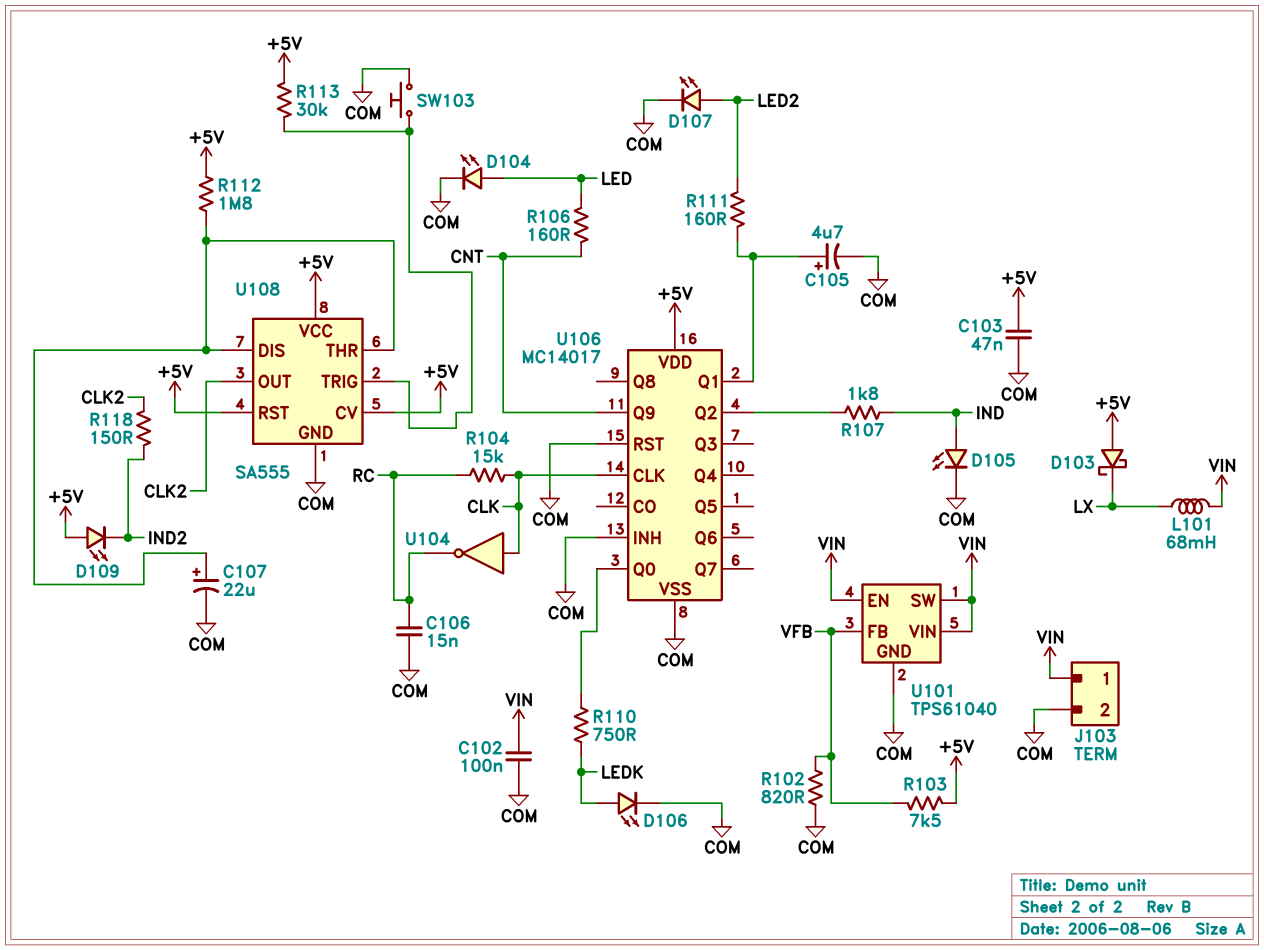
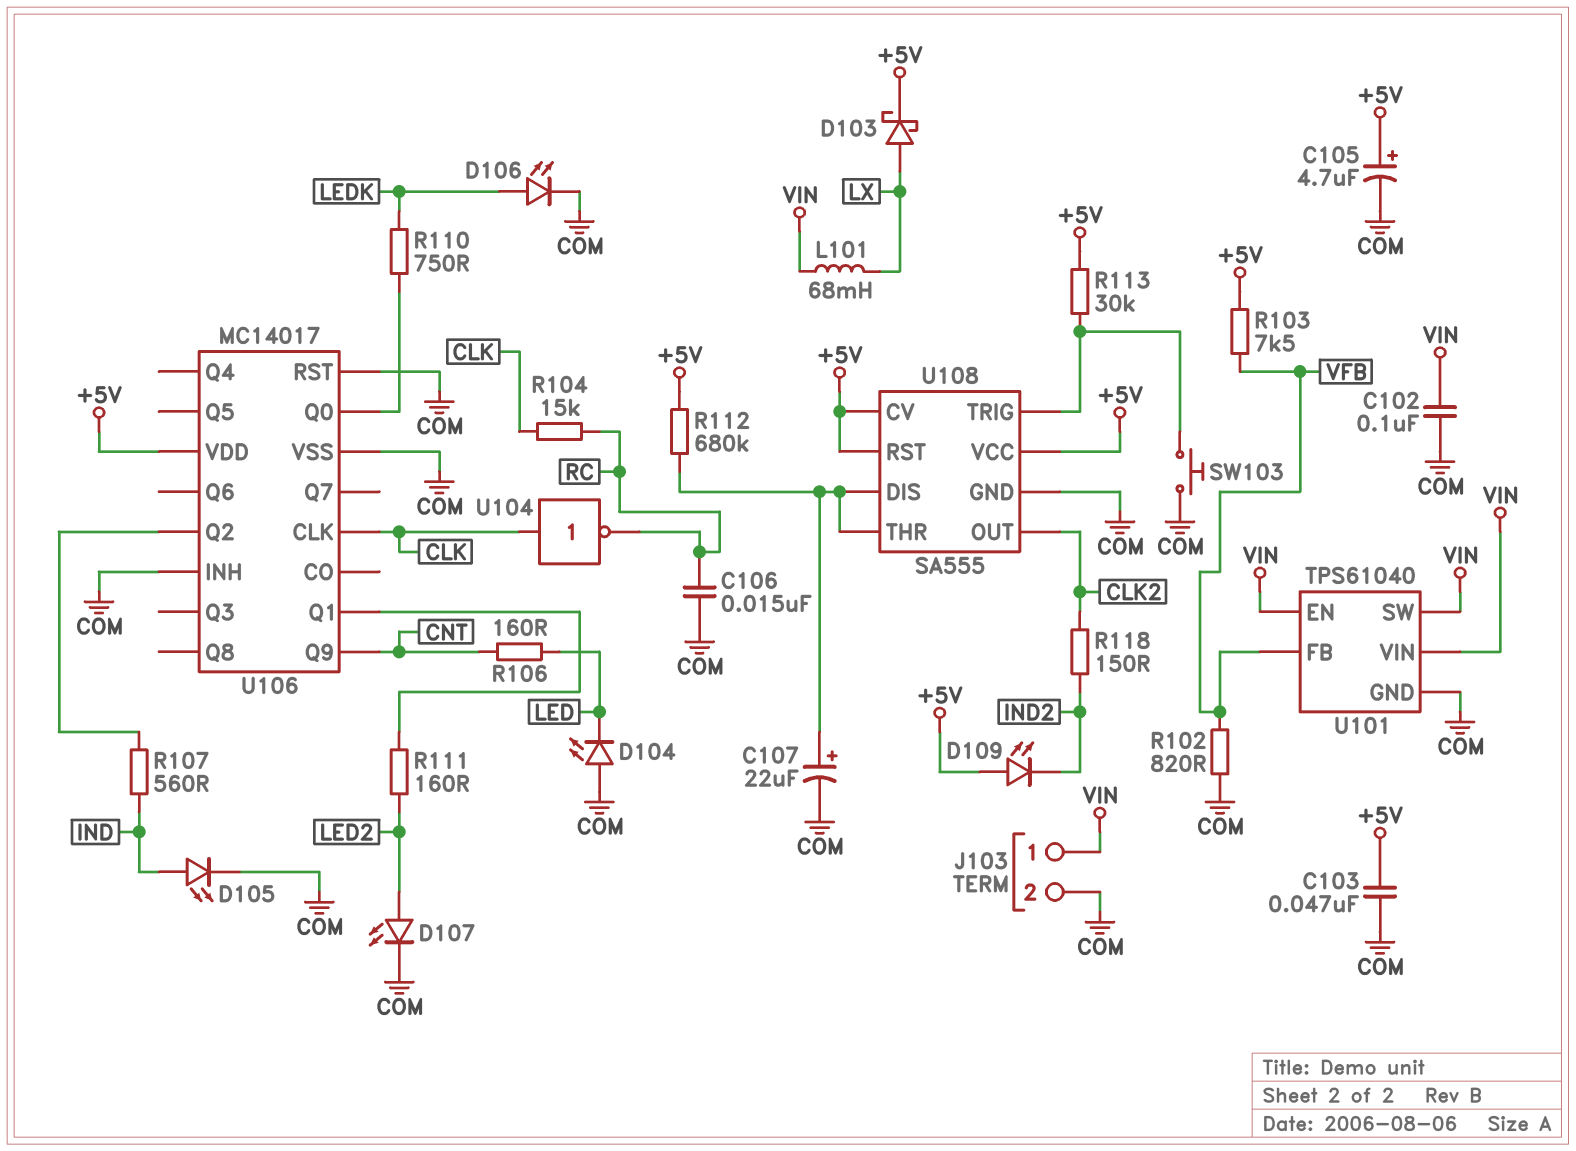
C105: 4.7uF (plus U106/Q1, minus COM) -> 4.7uF (plus +5V, minus COM)
D103: schottky (A +5V, K LX) -> schottky (A LX, K +5V)
D104: LED (A LED, K COM) -> LED (A COM, K LED)
R107: 1.8k (IND, U106/Q2) -> 560 (IND, U106/Q2)
R112: 1.8M (+5V, U108/DIS) -> 680k (+5V, U108/DIS)

